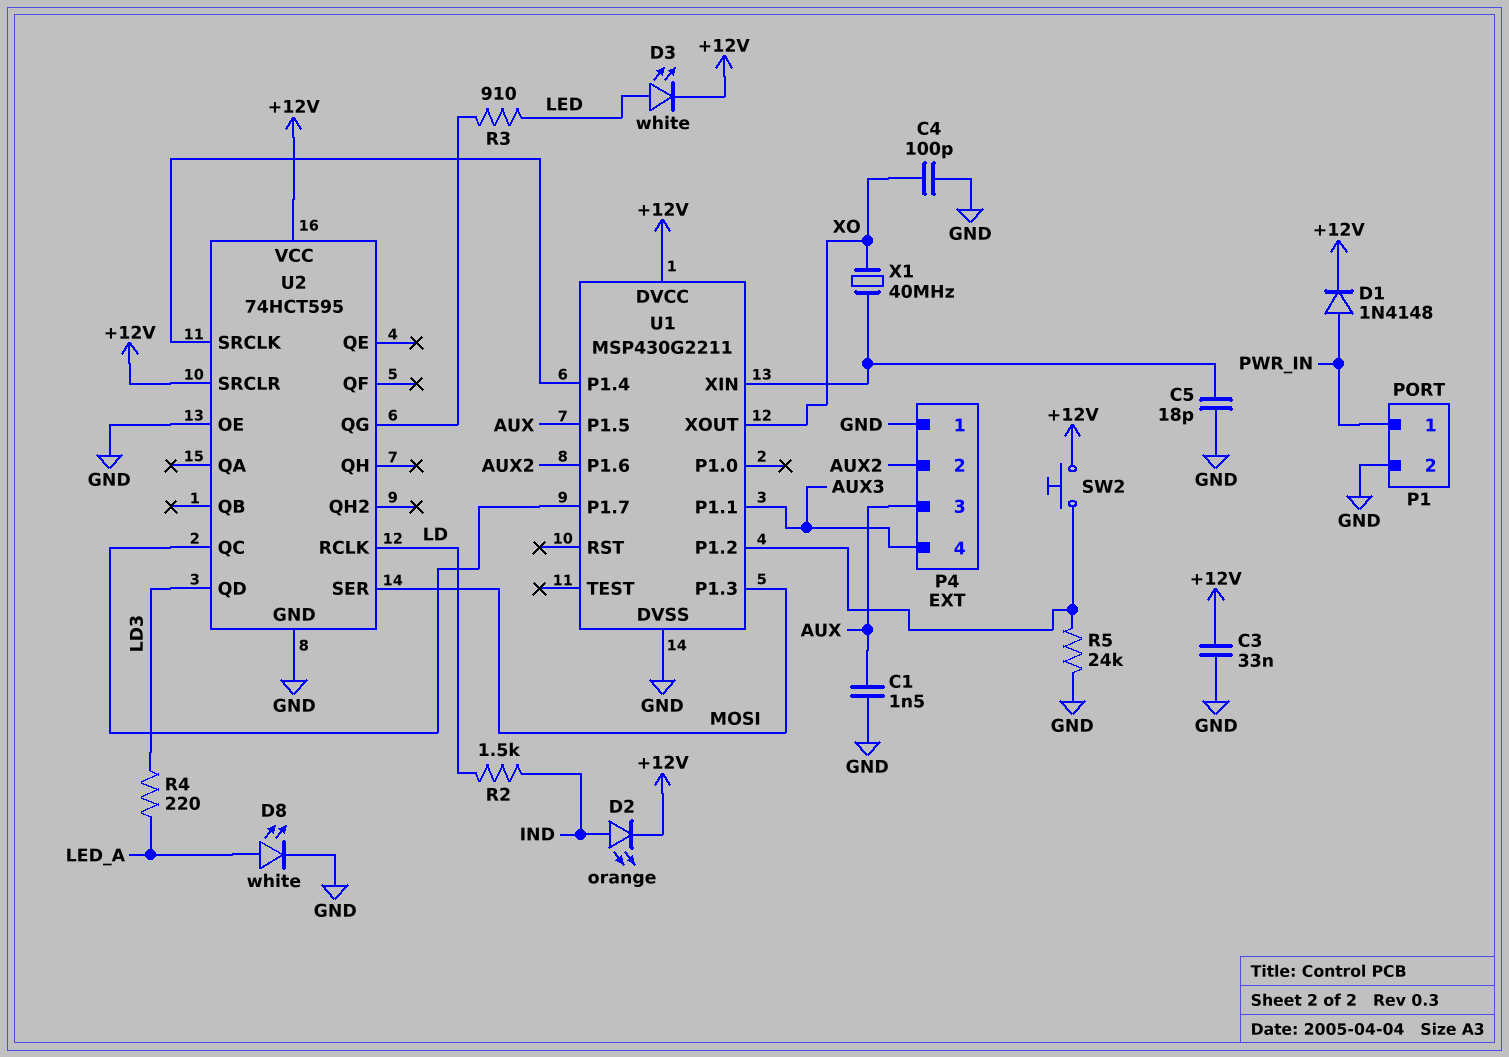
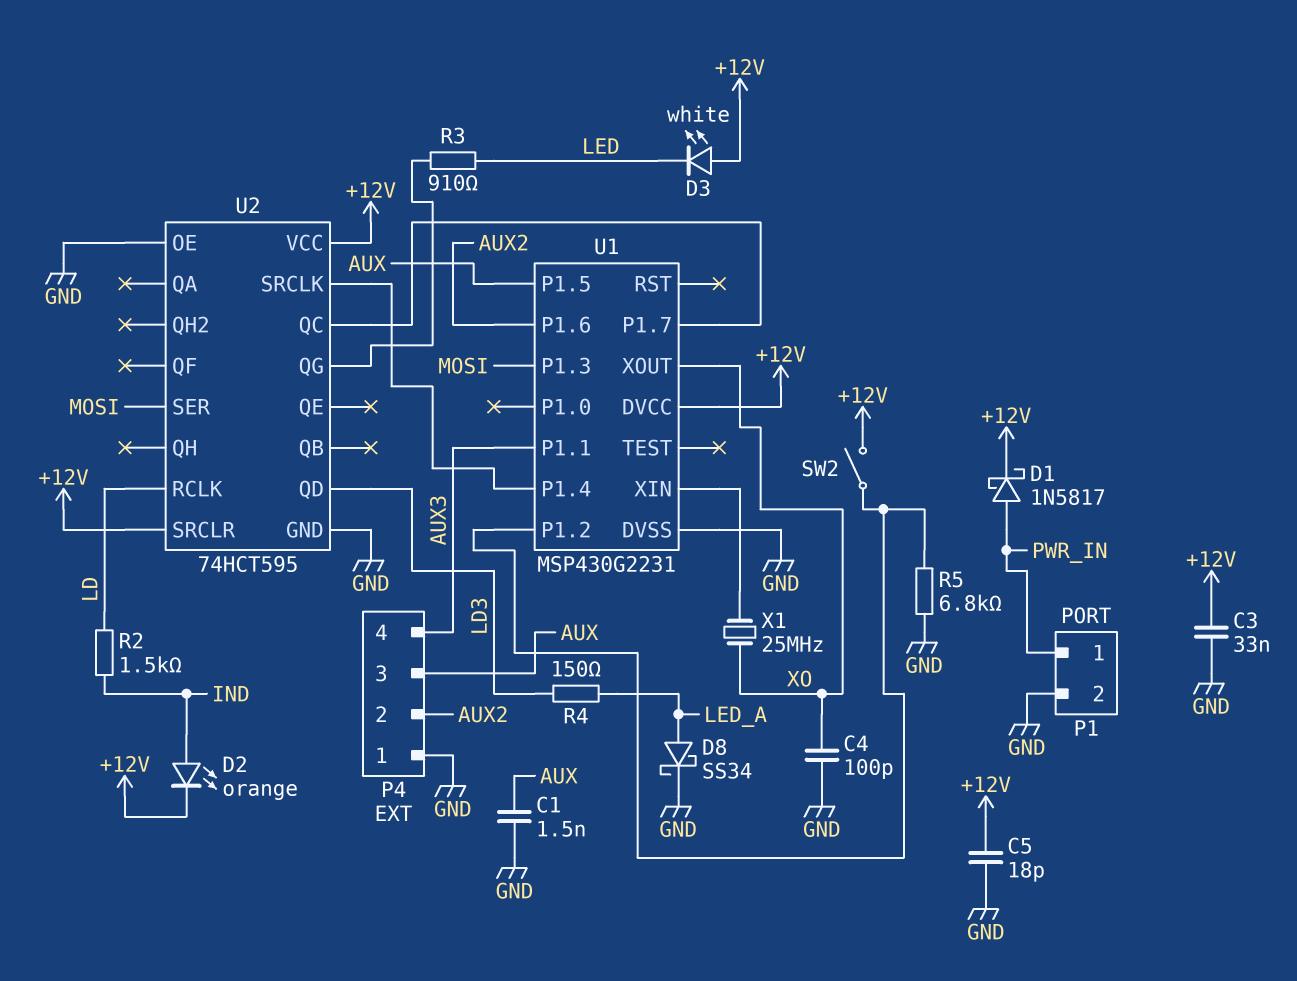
C5: 18pF (GND, U1/XIN) -> 18pF (+12V, GND)
D1: diode 1N4148 (A PWR_IN, K +12V) -> schottky 1N5817 (A PWR_IN, K +12V)
D3: LED white (A LED, K +12V) -> LED white (A +12V, K LED)
D8: LED white (A LED_A, K GND) -> schottky SS34 (A LED_A, K GND)
R4: 220 (LD3, LED_A) -> 150 (LD3, LED_A)
R5: 24k (GND, U1/P1.2) -> 6.8k (GND, U1/P1.2)
SW2: button (+12V, U1/P1.2) -> switch (+12V, U1/P1.2)
U1: MSP430G2211 -> MSP430G2231
X1: 40MHz (U1/XIN, XO) -> 25MHz (U1/XIN, XO)

